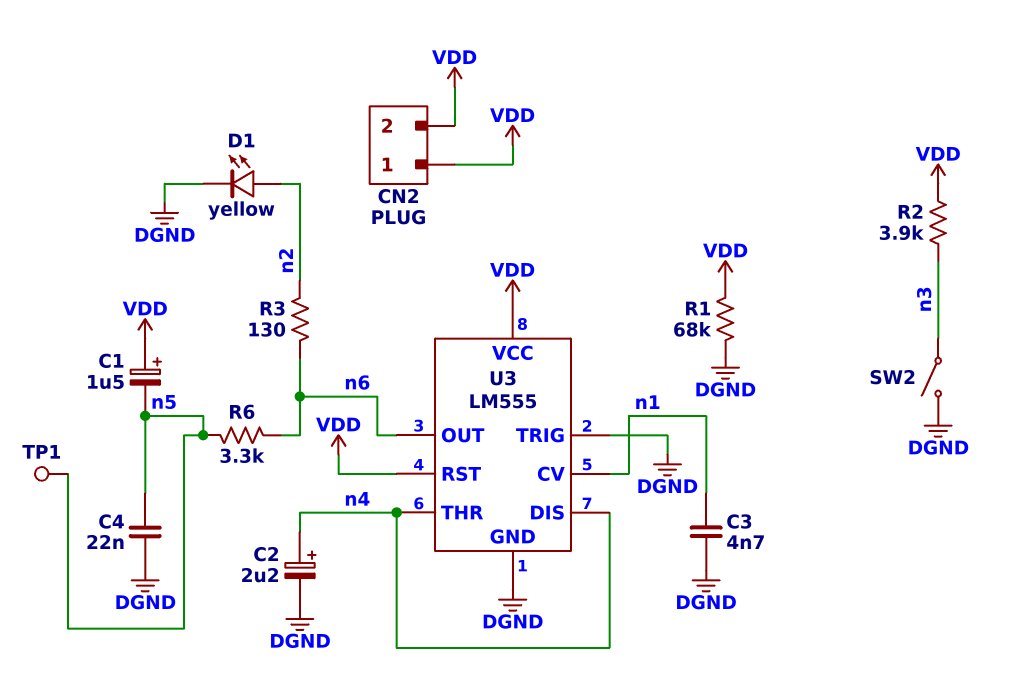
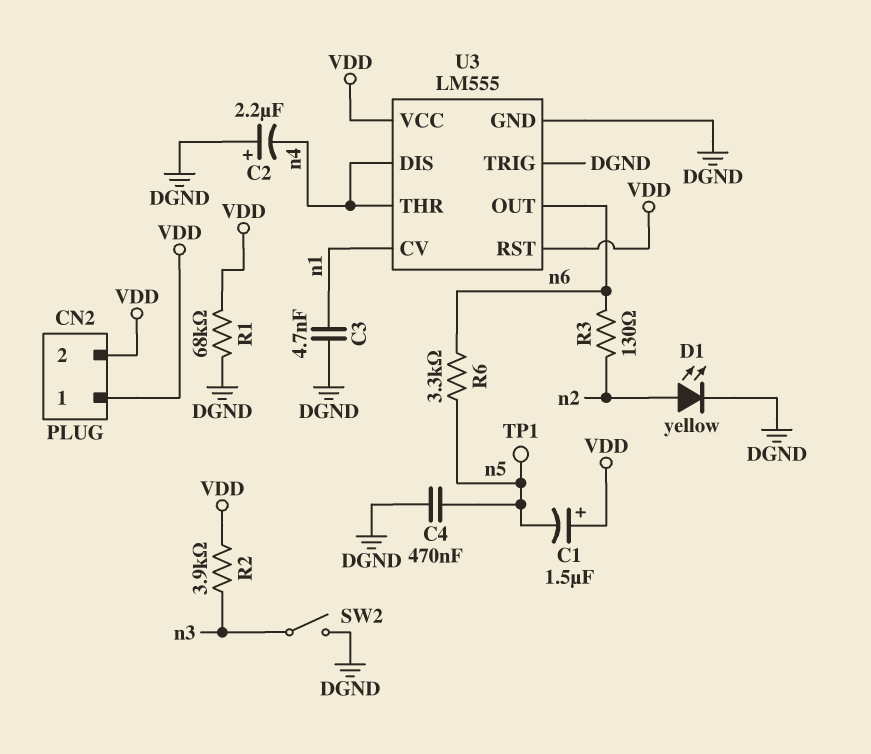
C2: 2.2uF (plus n4, minus DGND) -> 2.2uF (plus DGND, minus n4)
C4: 22nF (DGND, n5) -> 470nF (DGND, n5)

